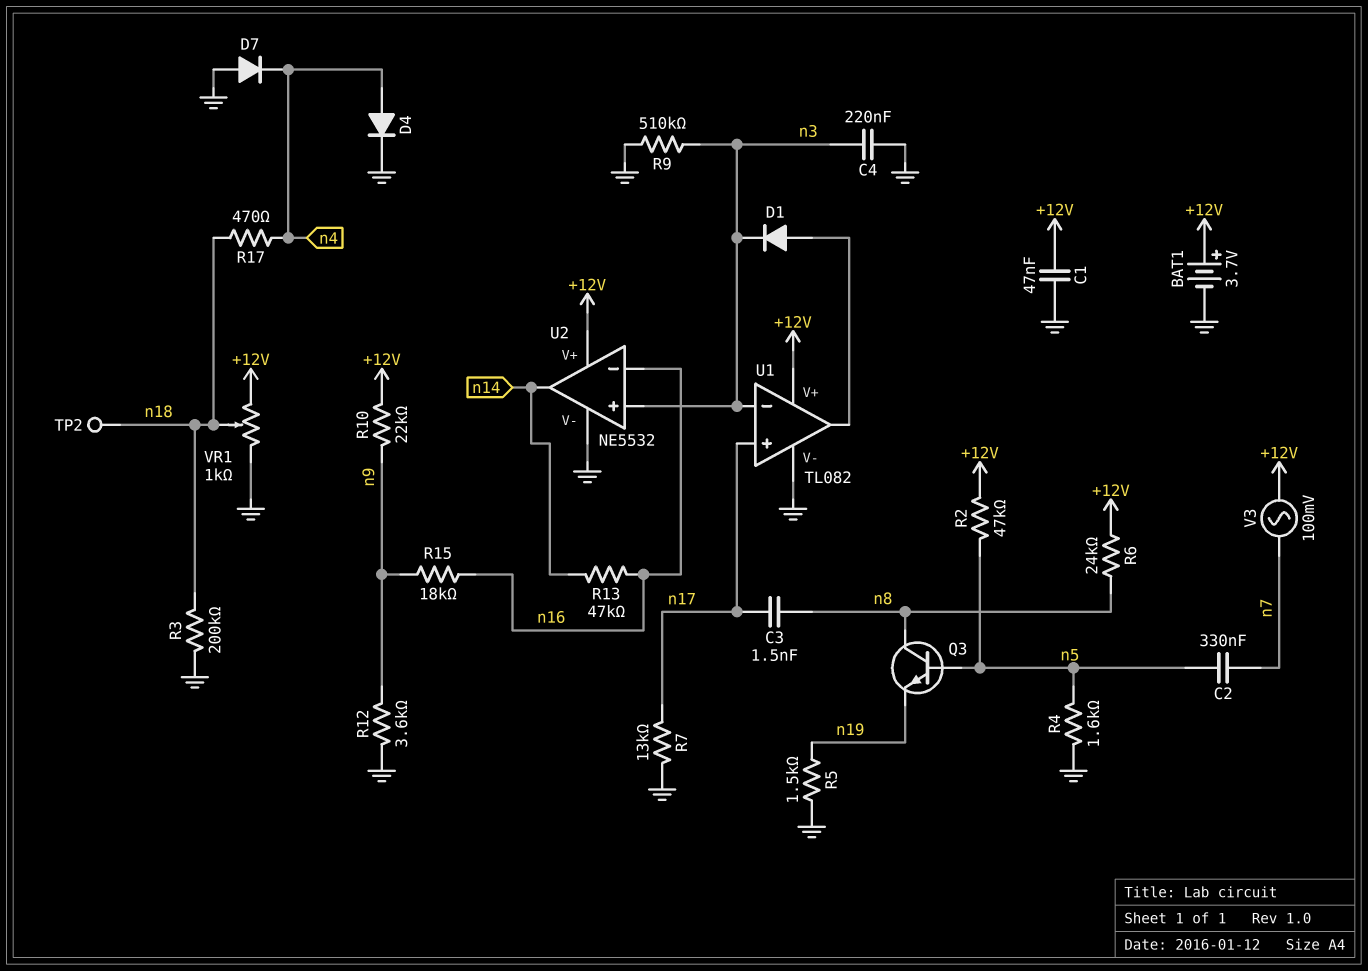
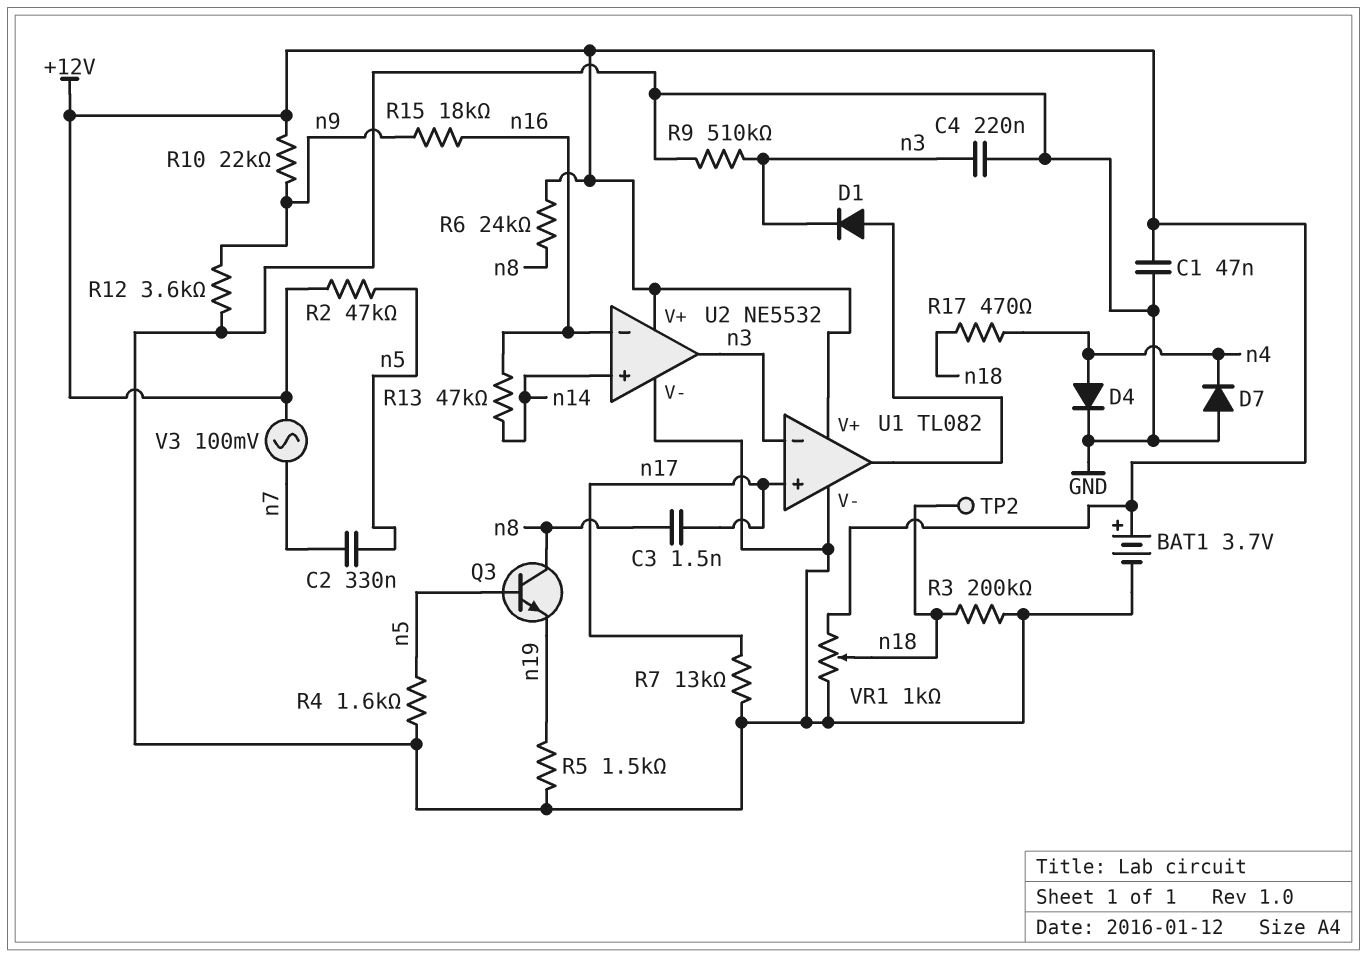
U2 pin in+: n3 -> n14
U2 pin out: n14 -> n3

